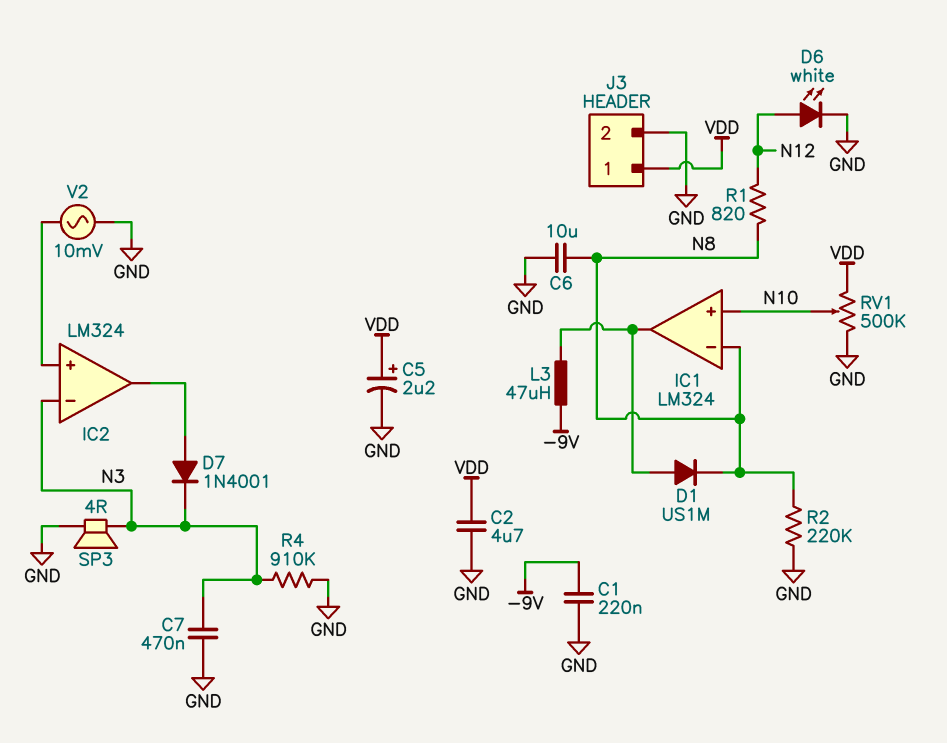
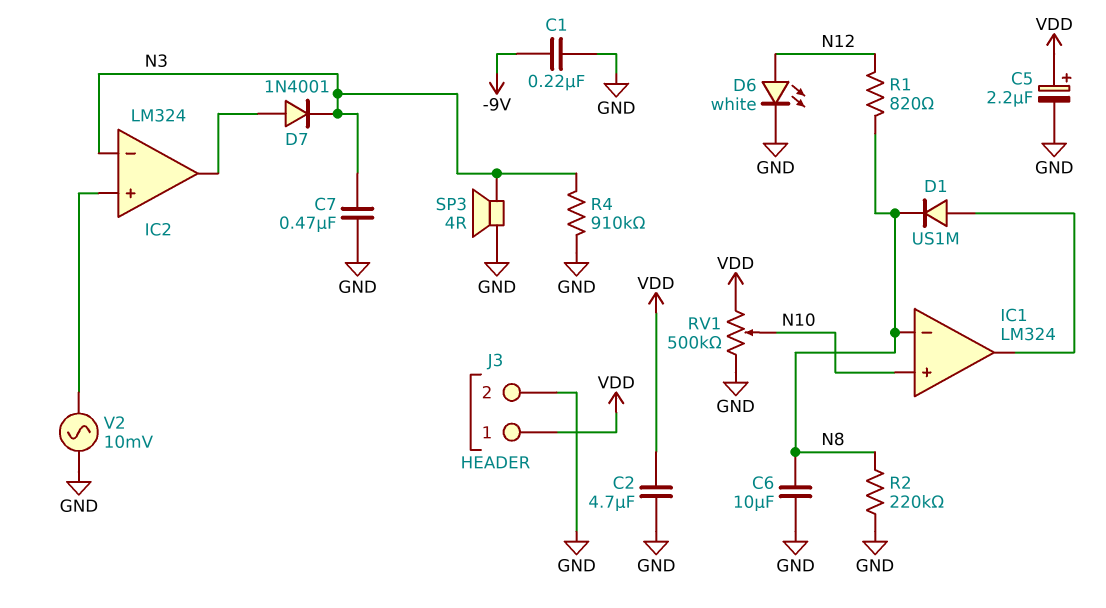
L3: 47uH (-9V, IC1/out) -> none

